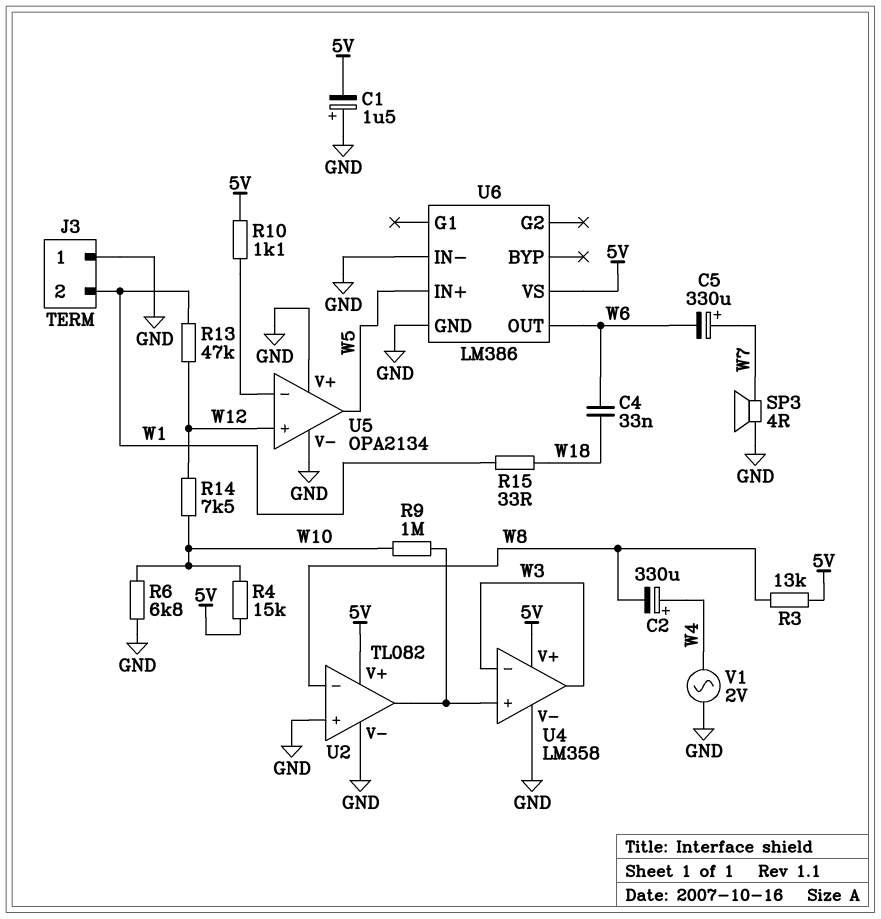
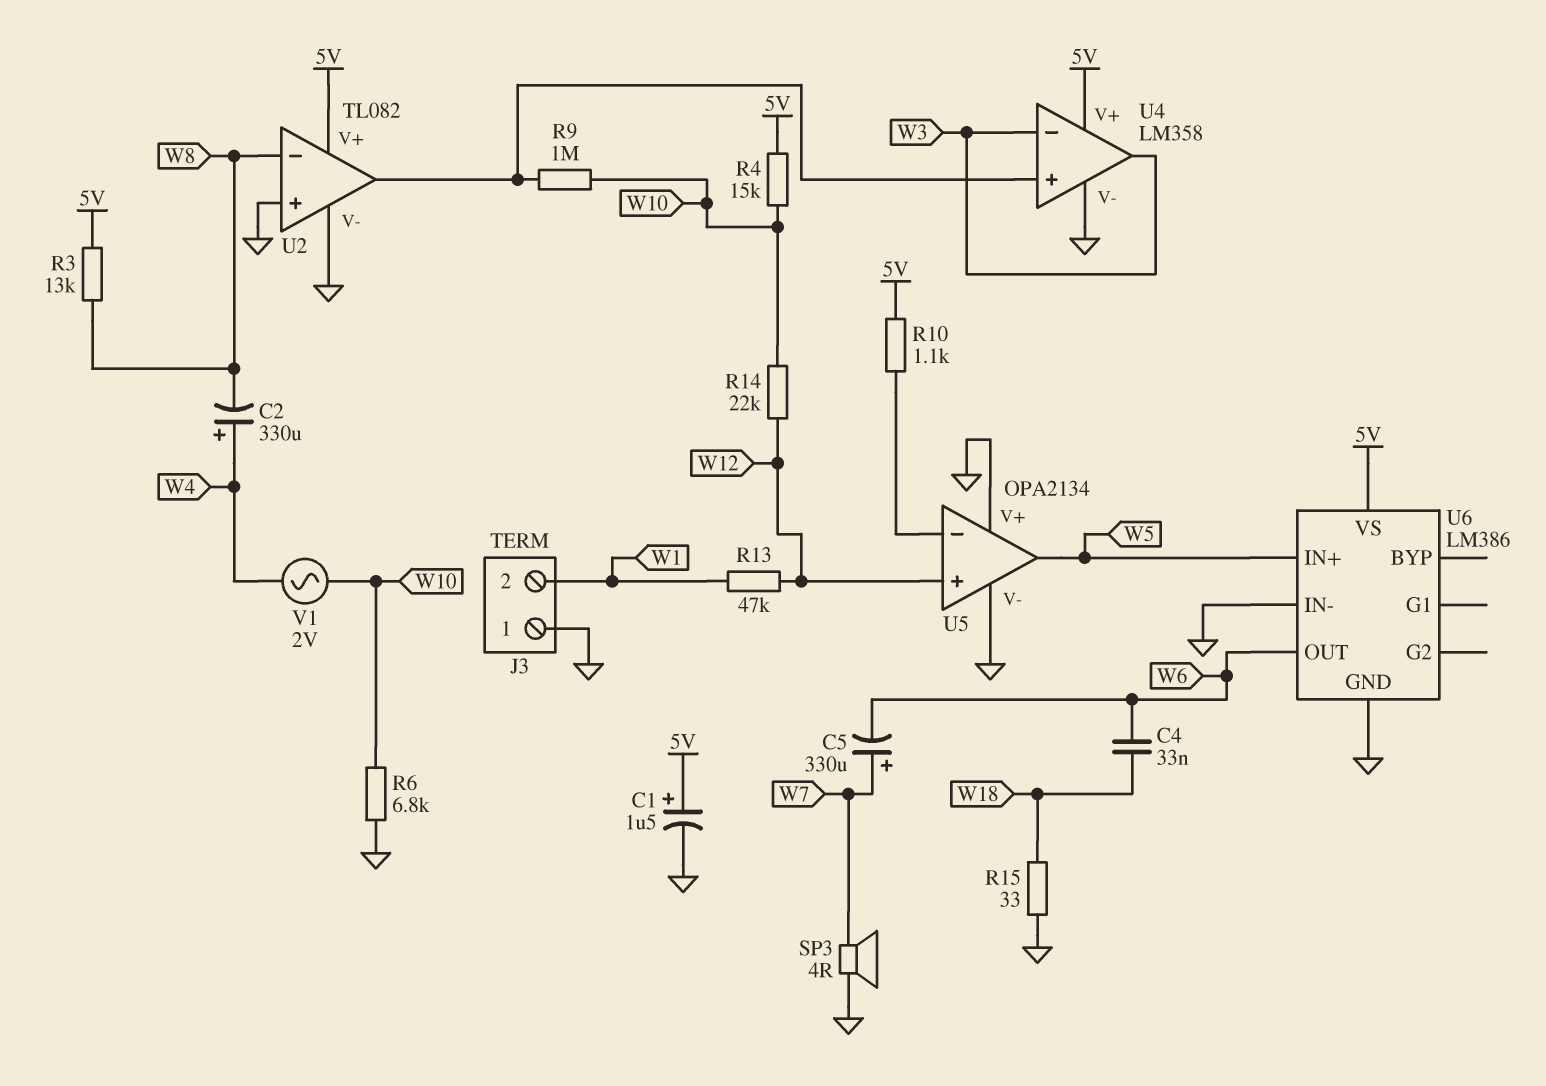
C1: 1.5uF (plus GND, minus 5V) -> 1.5uF (plus 5V, minus GND)
R14: 7.5k (W10, W12) -> 22k (W10, W12)
R15: 33 (W1, W18) -> 33 (GND, W18)
V1: AC 2V (GND, W4) -> AC 2V (W4, W10)

